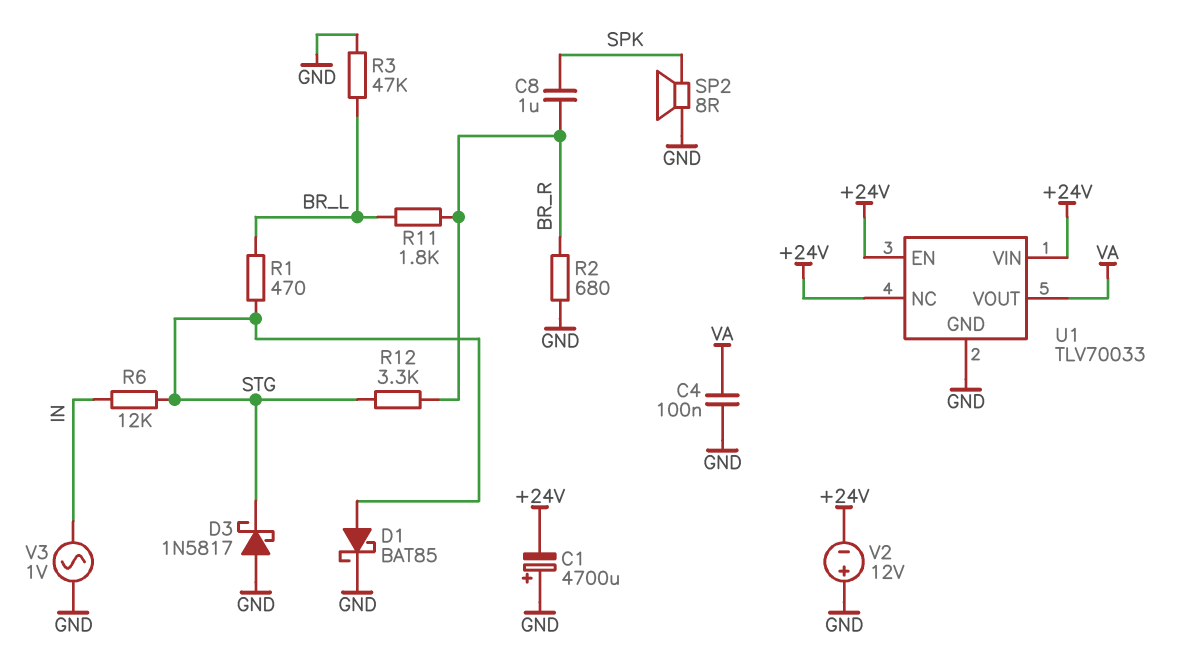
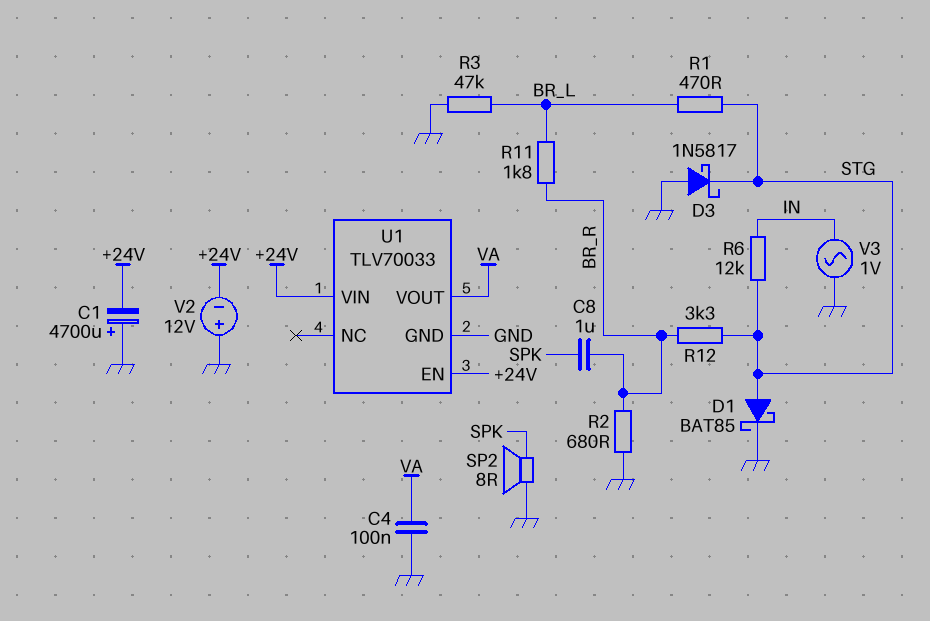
U1 pin NC: +24V -> none

